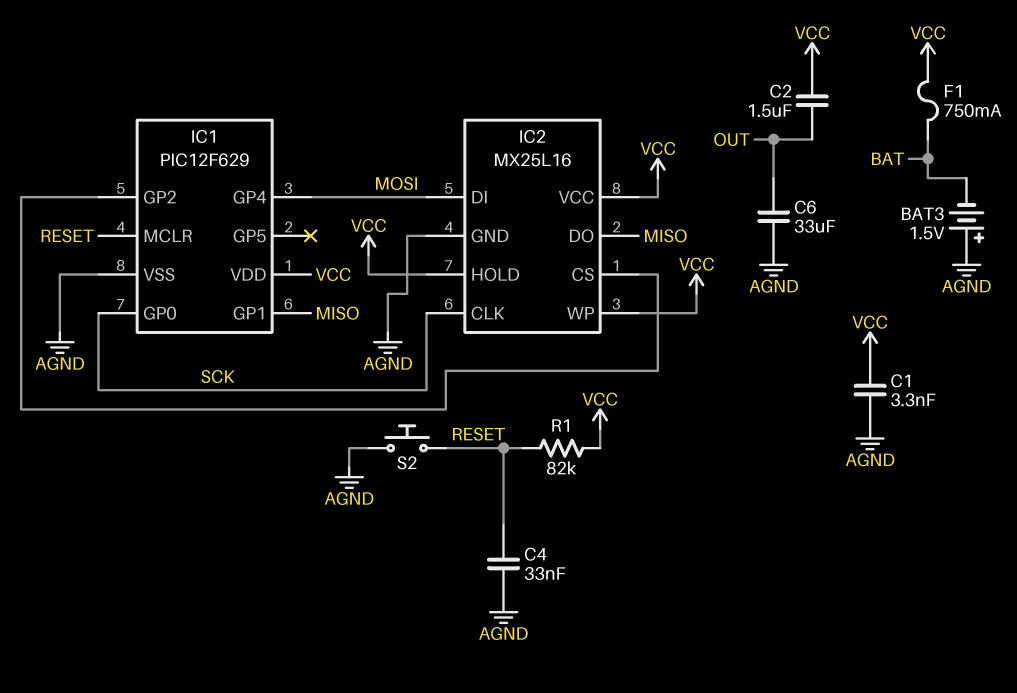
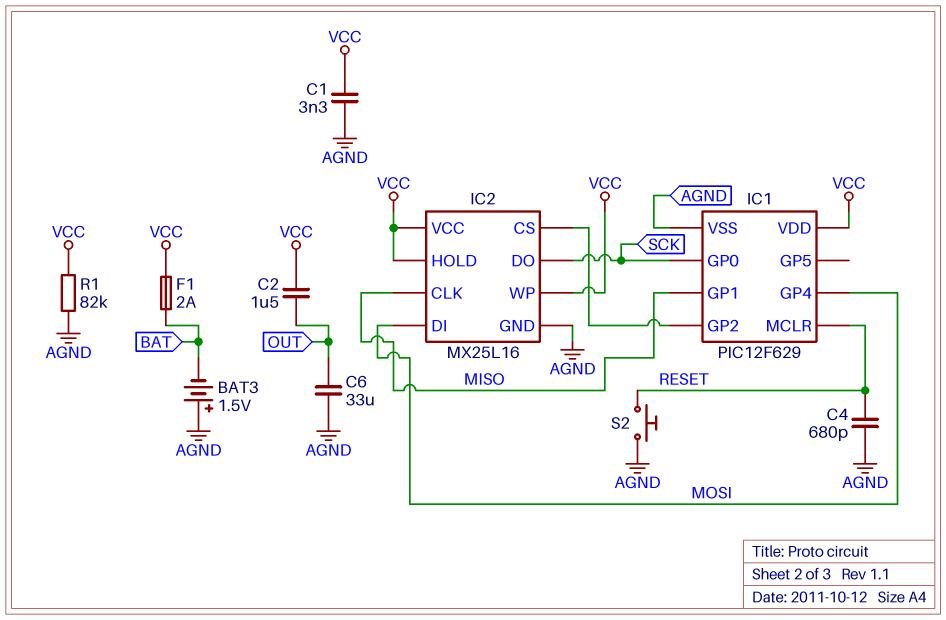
C4: 33nF (AGND, RESET) -> 680pF (AGND, RESET)
F1: 750mA (BAT, VCC) -> 2A (BAT, VCC)
IC2 pin CLK: SCK -> MISO
IC2 pin DO: MISO -> SCK
R1: 82k (RESET, VCC) -> 82k (AGND, VCC)

